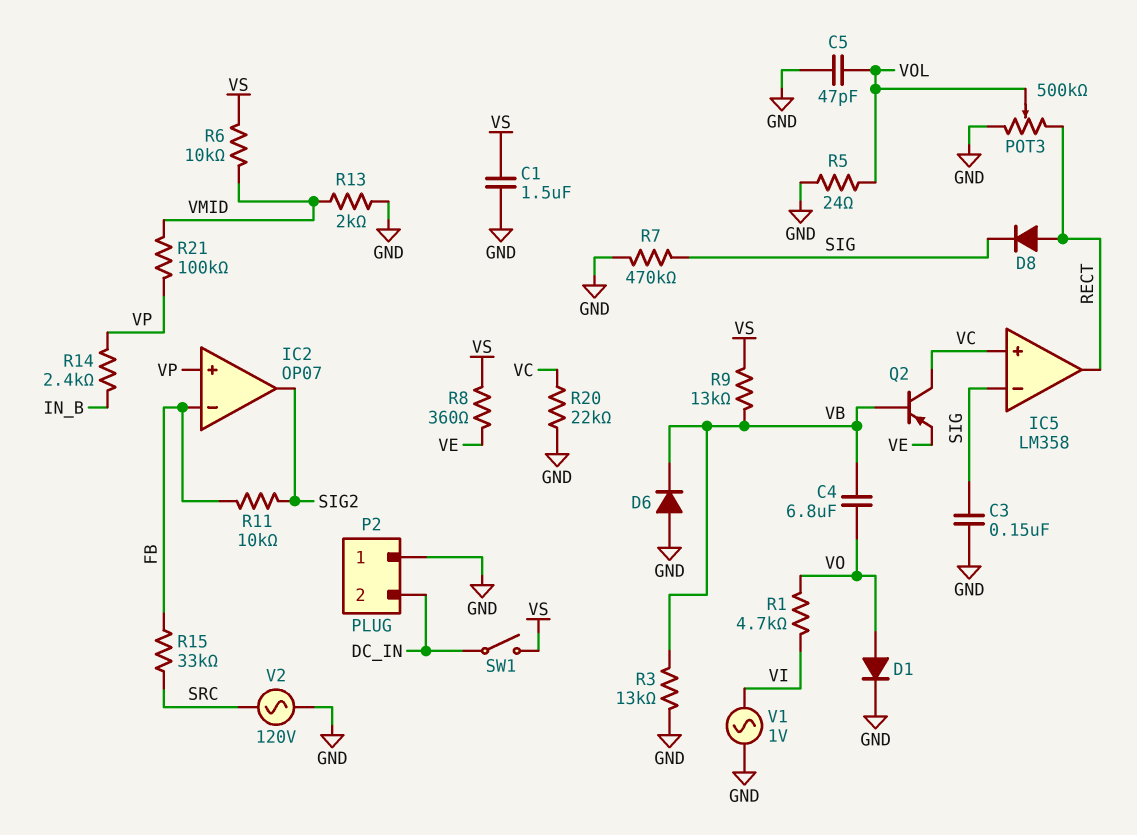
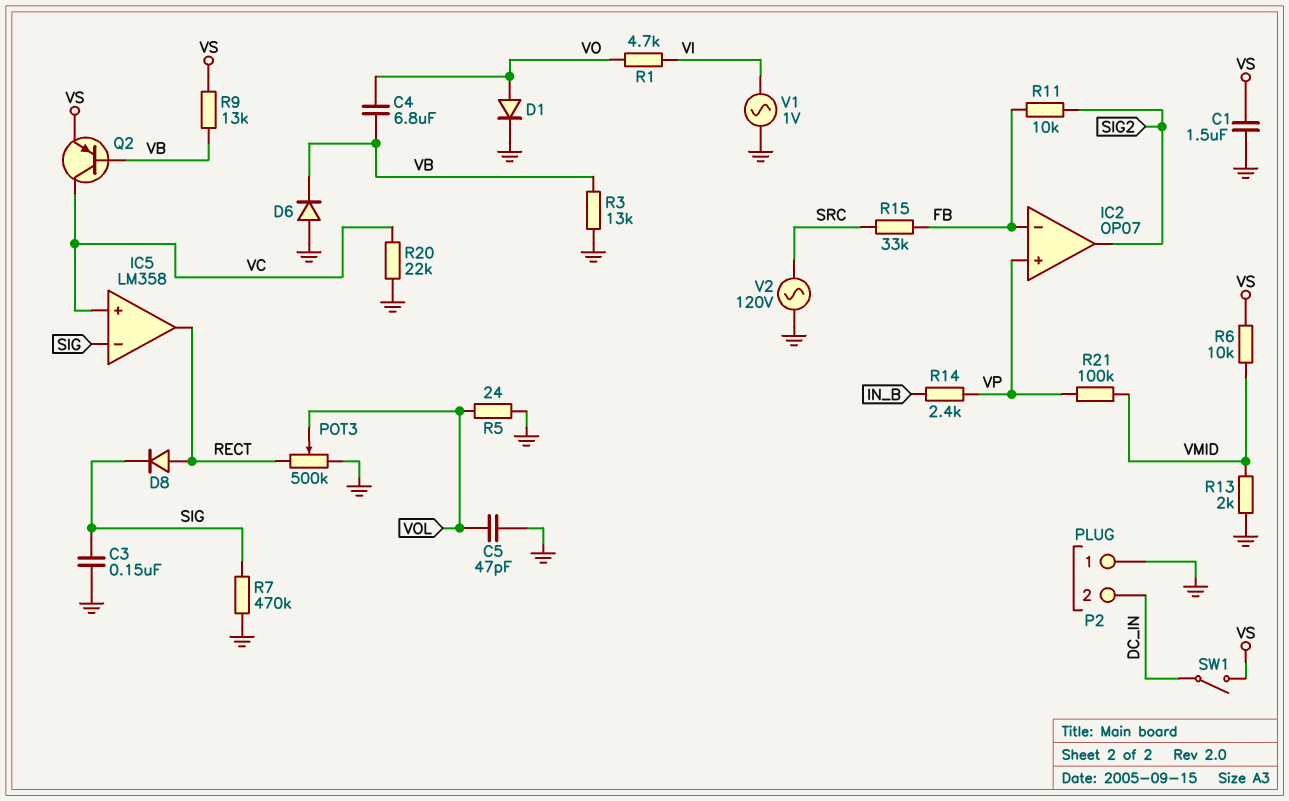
Q2: PNP (B VB, C VC, E VE) -> PNP (B VB, C VC, E VS)
R8: 360 (VE, VS) -> none

